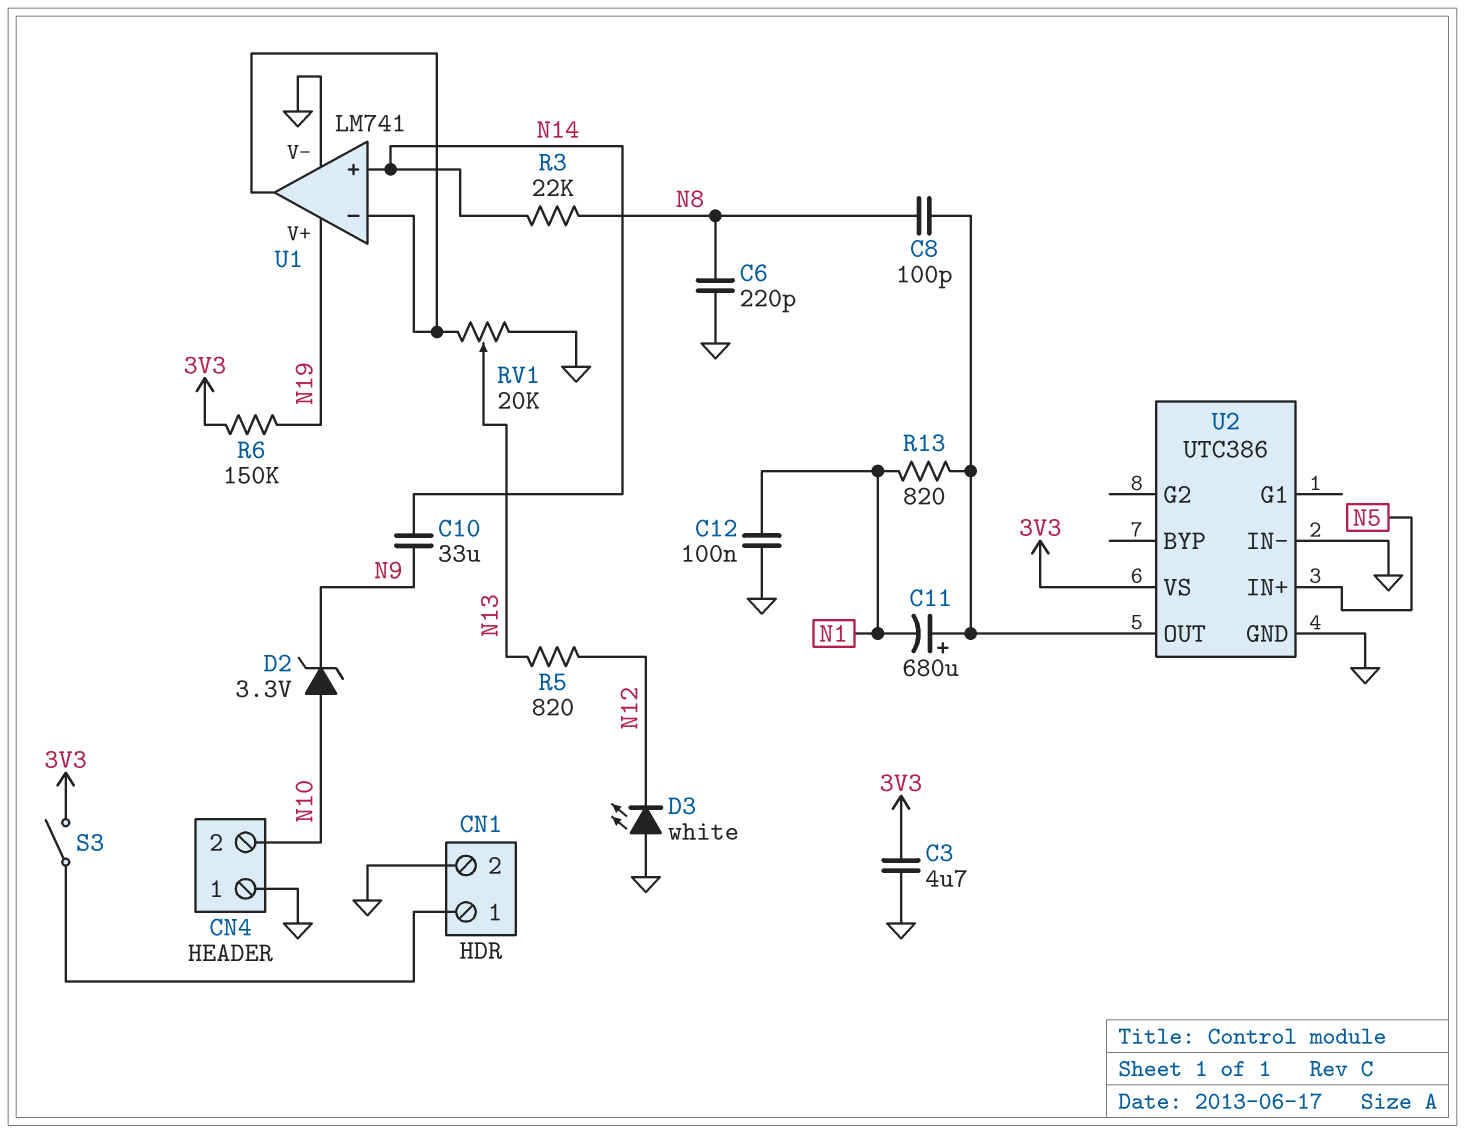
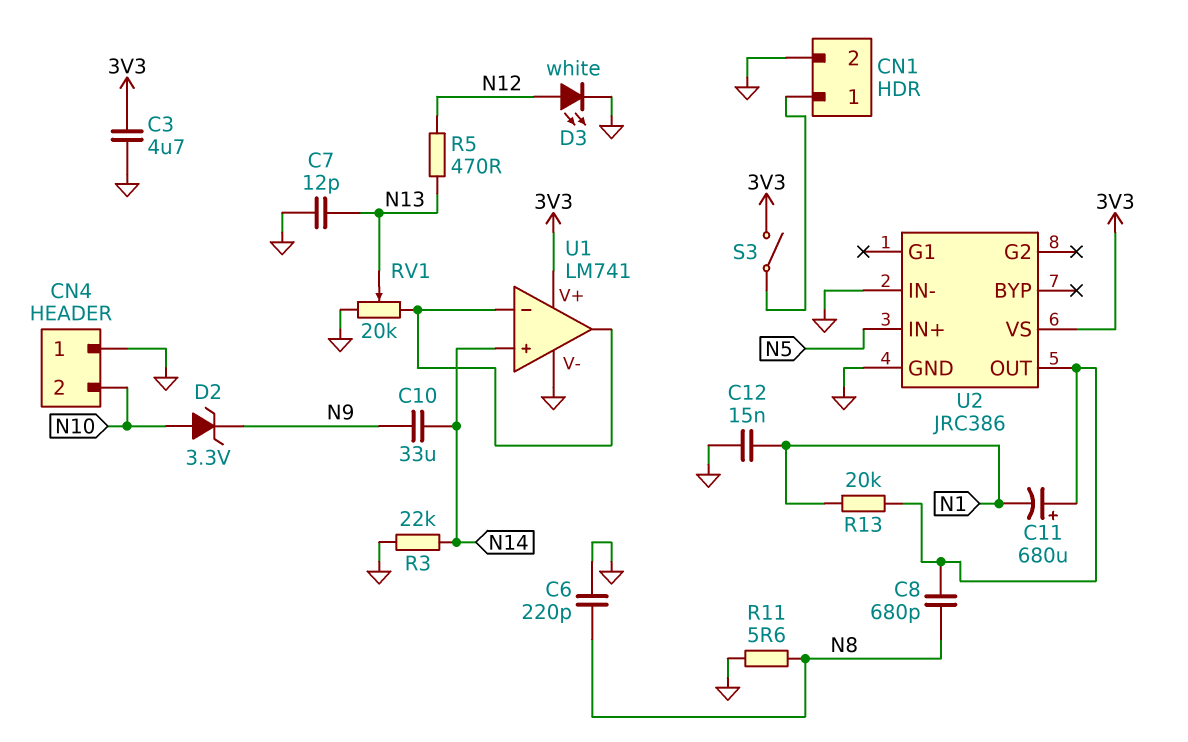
C7: none -> 12pF (GND, N13)
C8: 100pF (N8, U2/OUT) -> 680pF (N8, U2/OUT)
C12: 100nF (GND, N1) -> 15nF (GND, N1)
D3: LED white (A GND, K N12) -> LED white (A N12, K GND)
R3: 22k (N8, N14) -> 22k (GND, N14)
R5: 820 (N12, N13) -> 470 (N12, N13)
R6: 150k (3V3, N19) -> none
R11: none -> 5.6 (GND, N8)
R13: 820 (N1, U2/OUT) -> 20k (N1, U2/OUT)
U1 pin V+: N19 -> 3V3
U2: UTC386 -> JRC386

